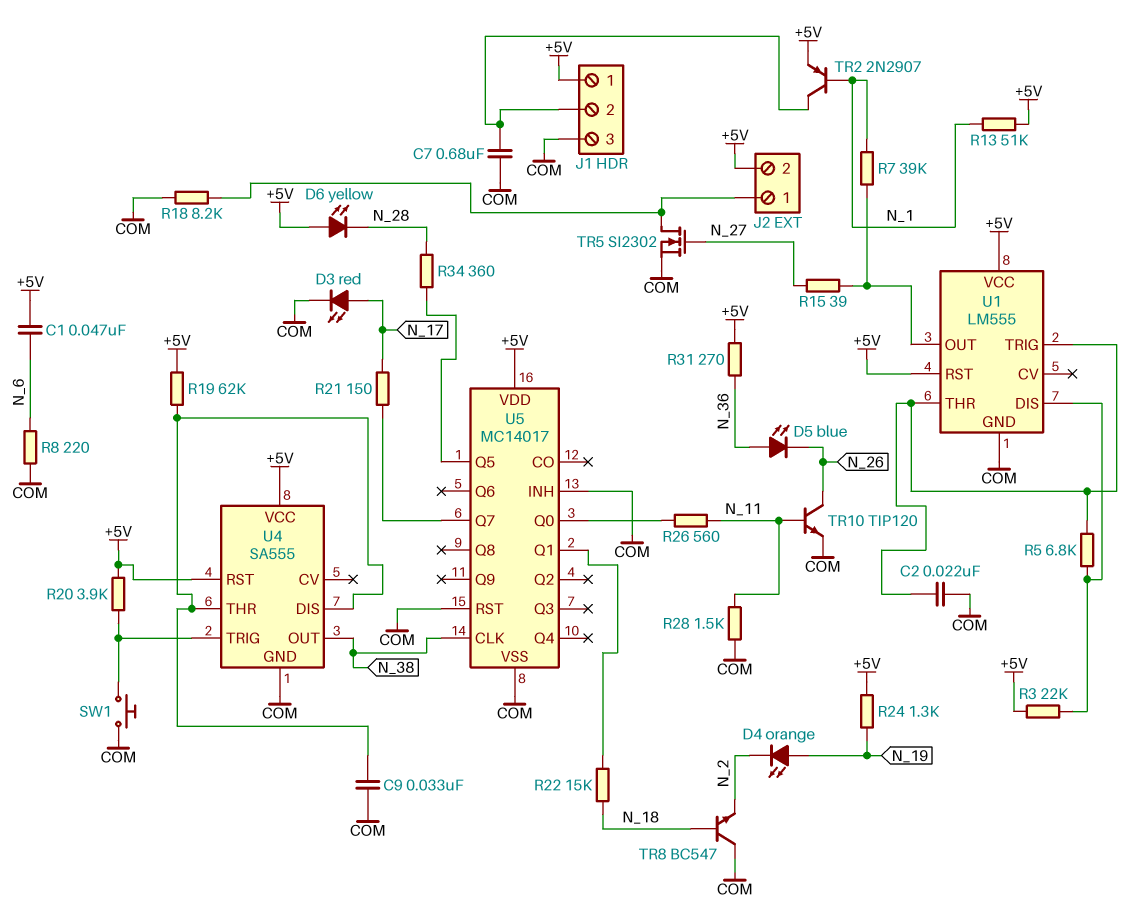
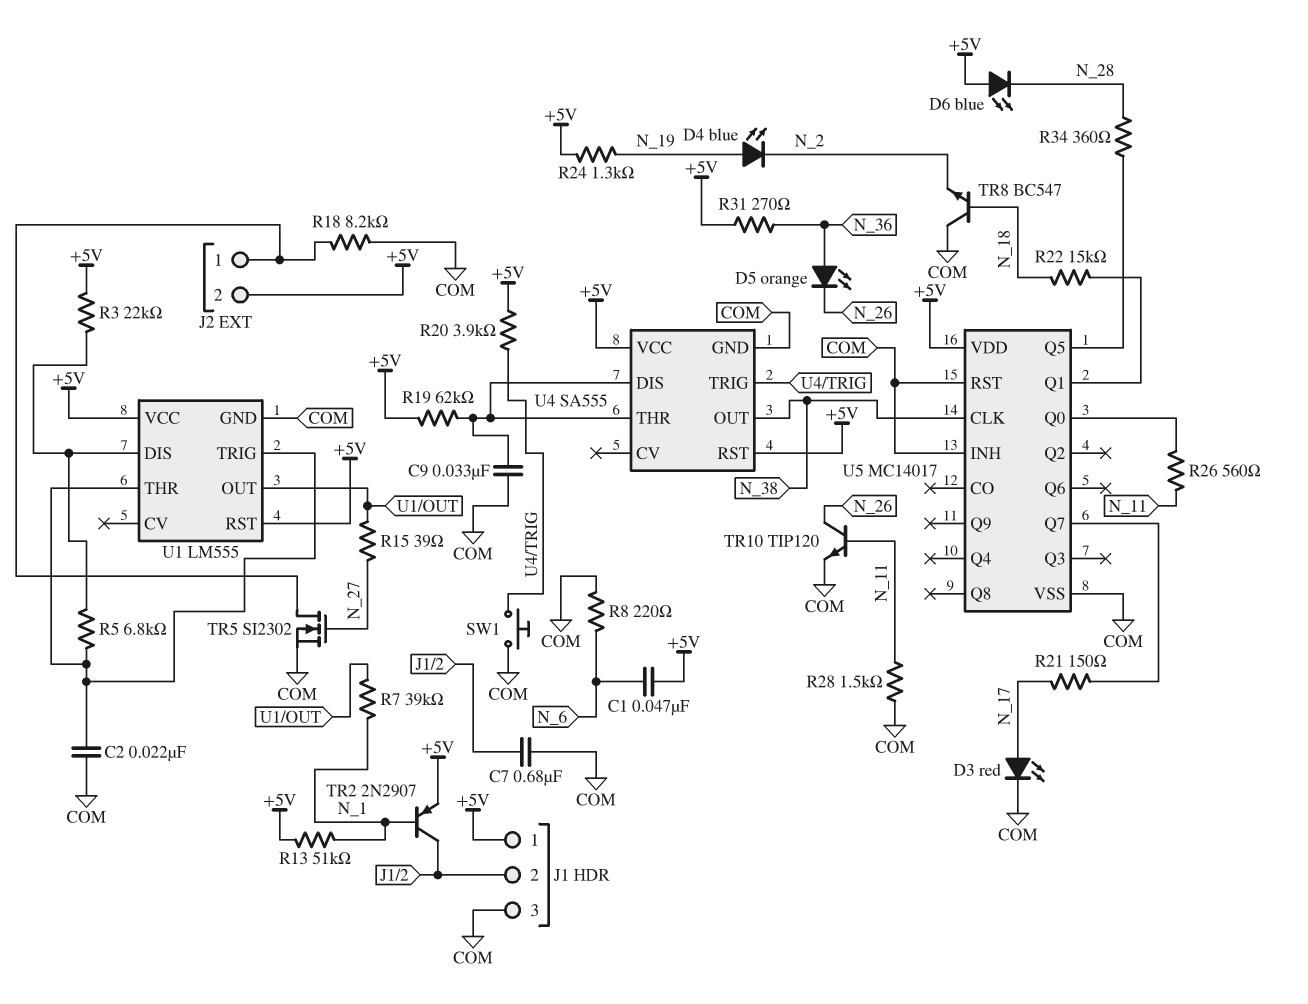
D4: LED orange (A N_19, K N_2) -> LED blue (A N_19, K N_2)
D5: LED blue (A N_36, K N_26) -> LED orange (A N_36, K N_26)
D6: LED yellow (A +5V, K N_28) -> LED blue (A +5V, K N_28)

